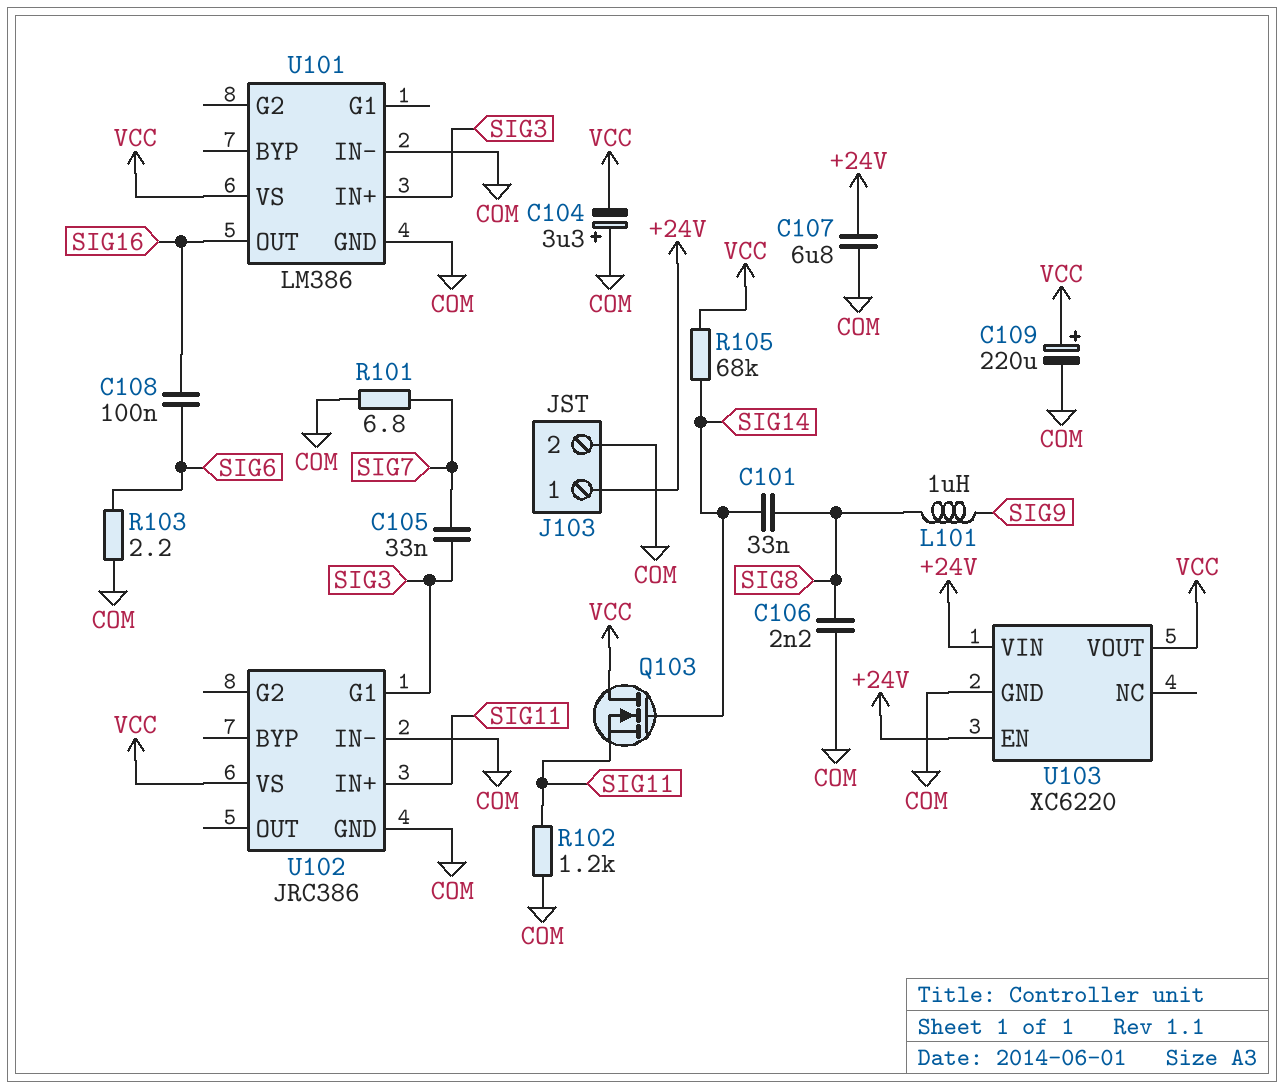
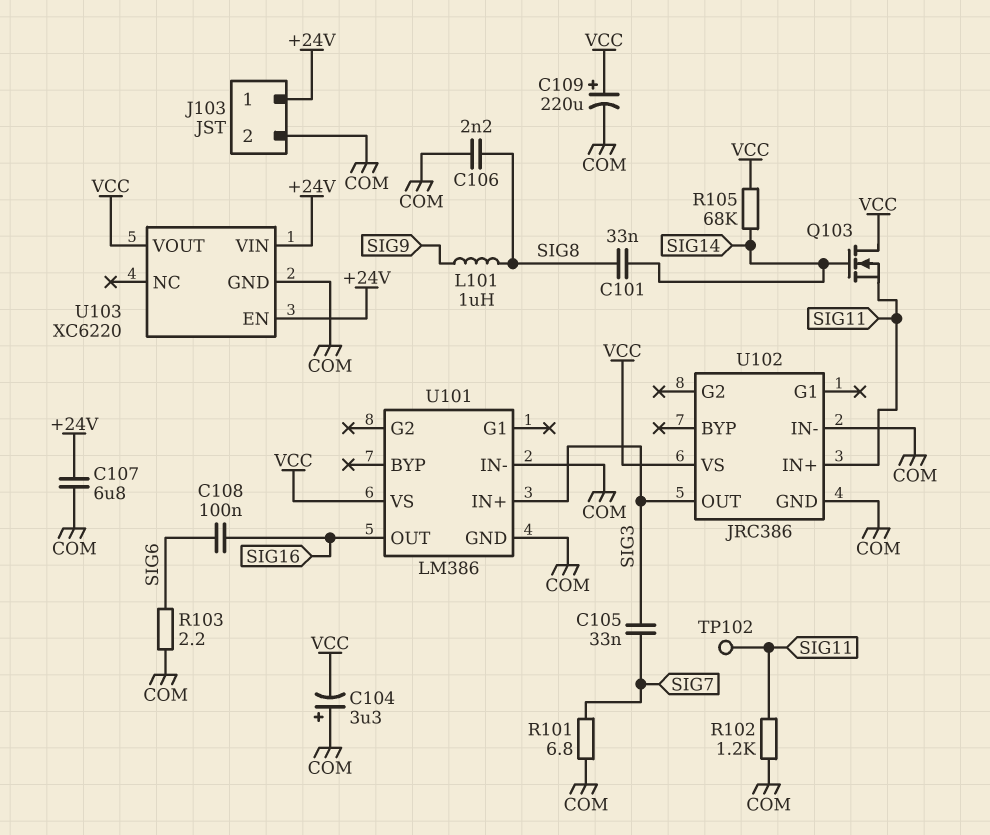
TP102: none -> test point (SIG11)
U102 pin G1: SIG3 -> none
U102 pin OUT: none -> SIG3

